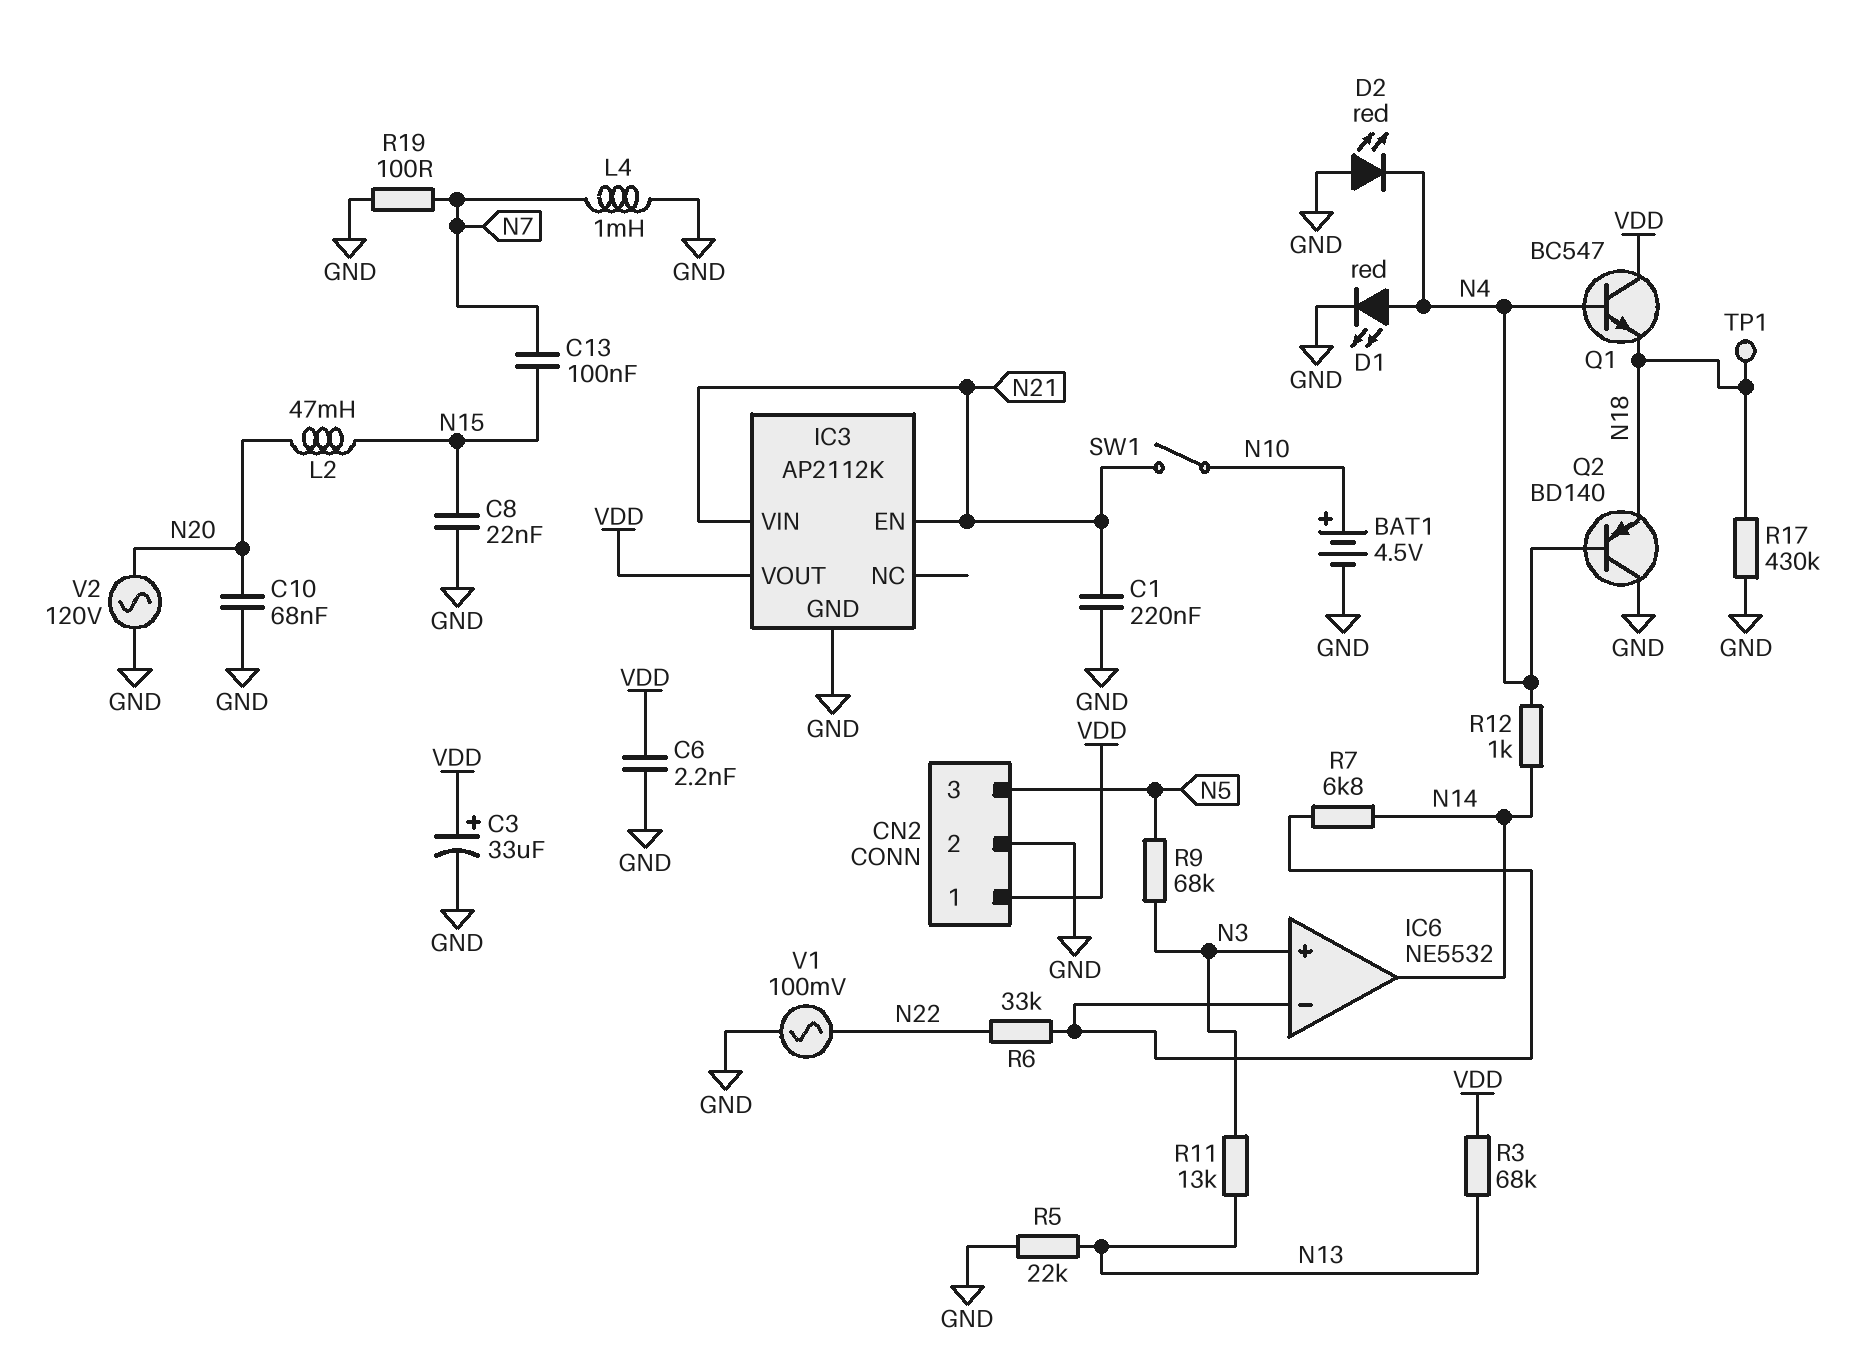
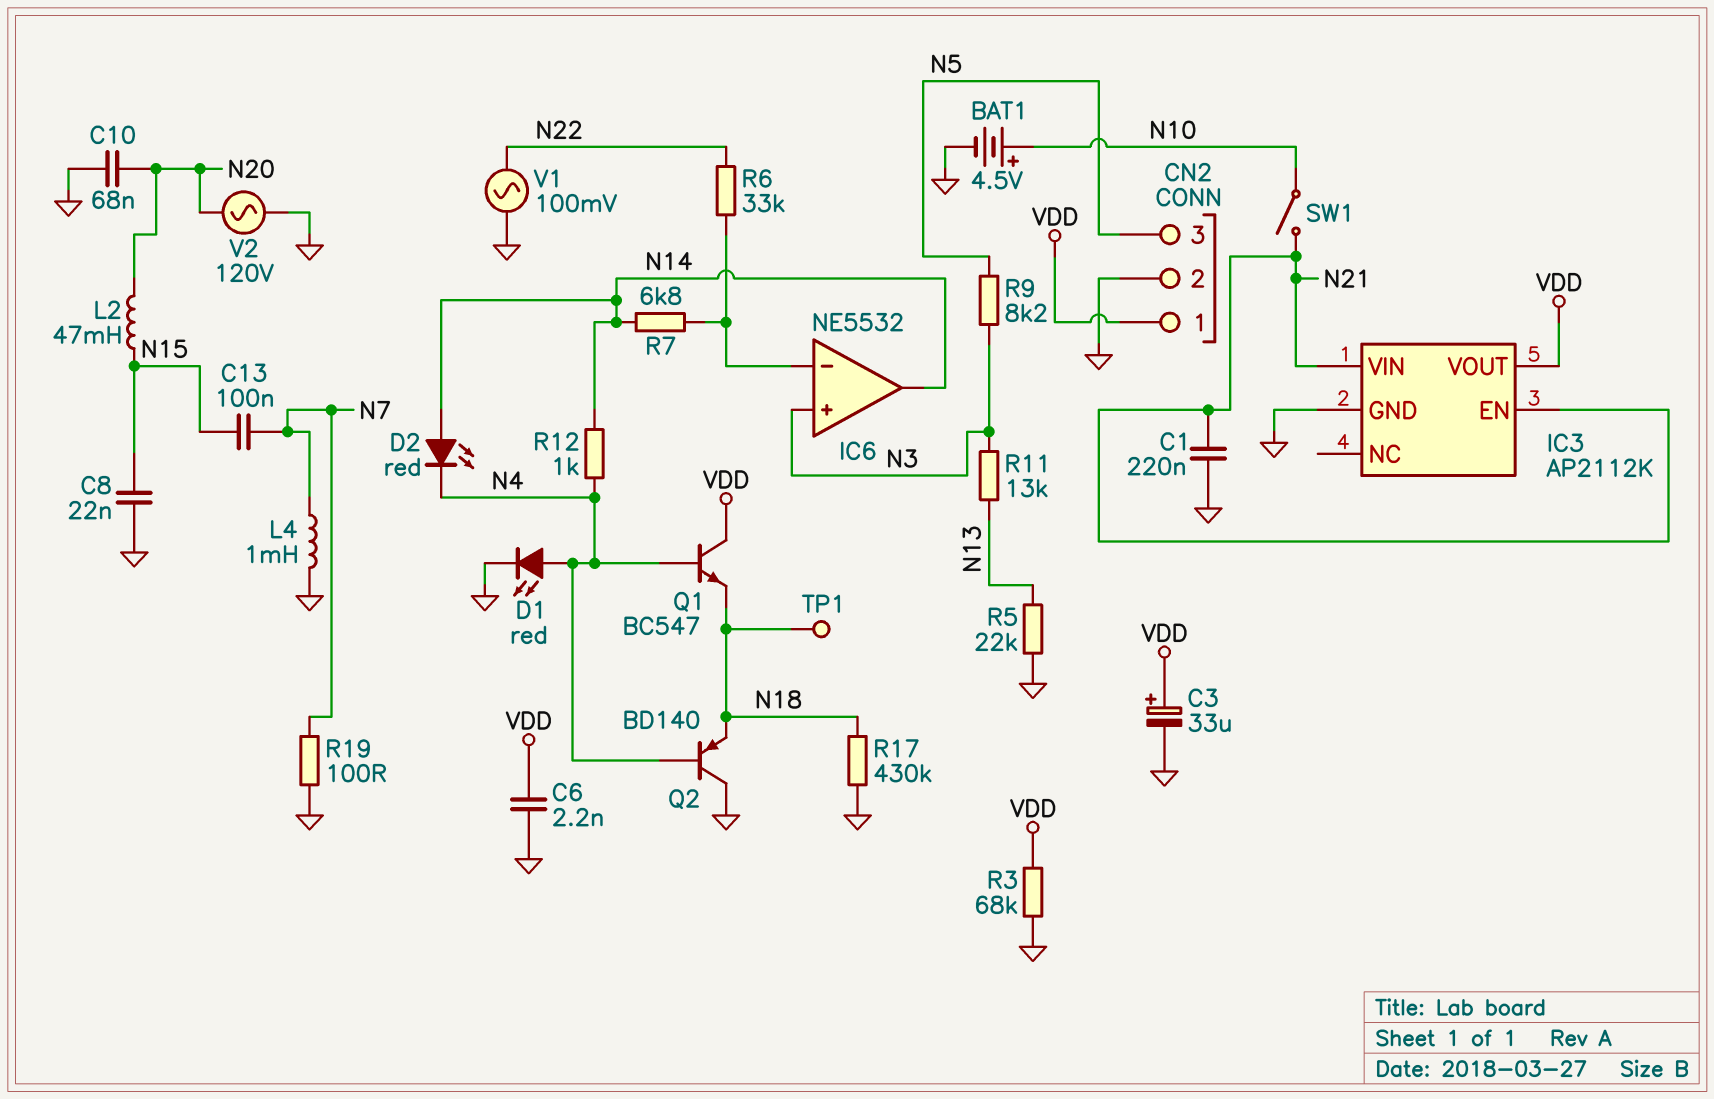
D2: LED red (A GND, K N4) -> LED red (A N14, K N4)
R3: 68k (N13, VDD) -> 68k (GND, VDD)
R9: 68k (N3, N5) -> 8.2k (N3, N5)

